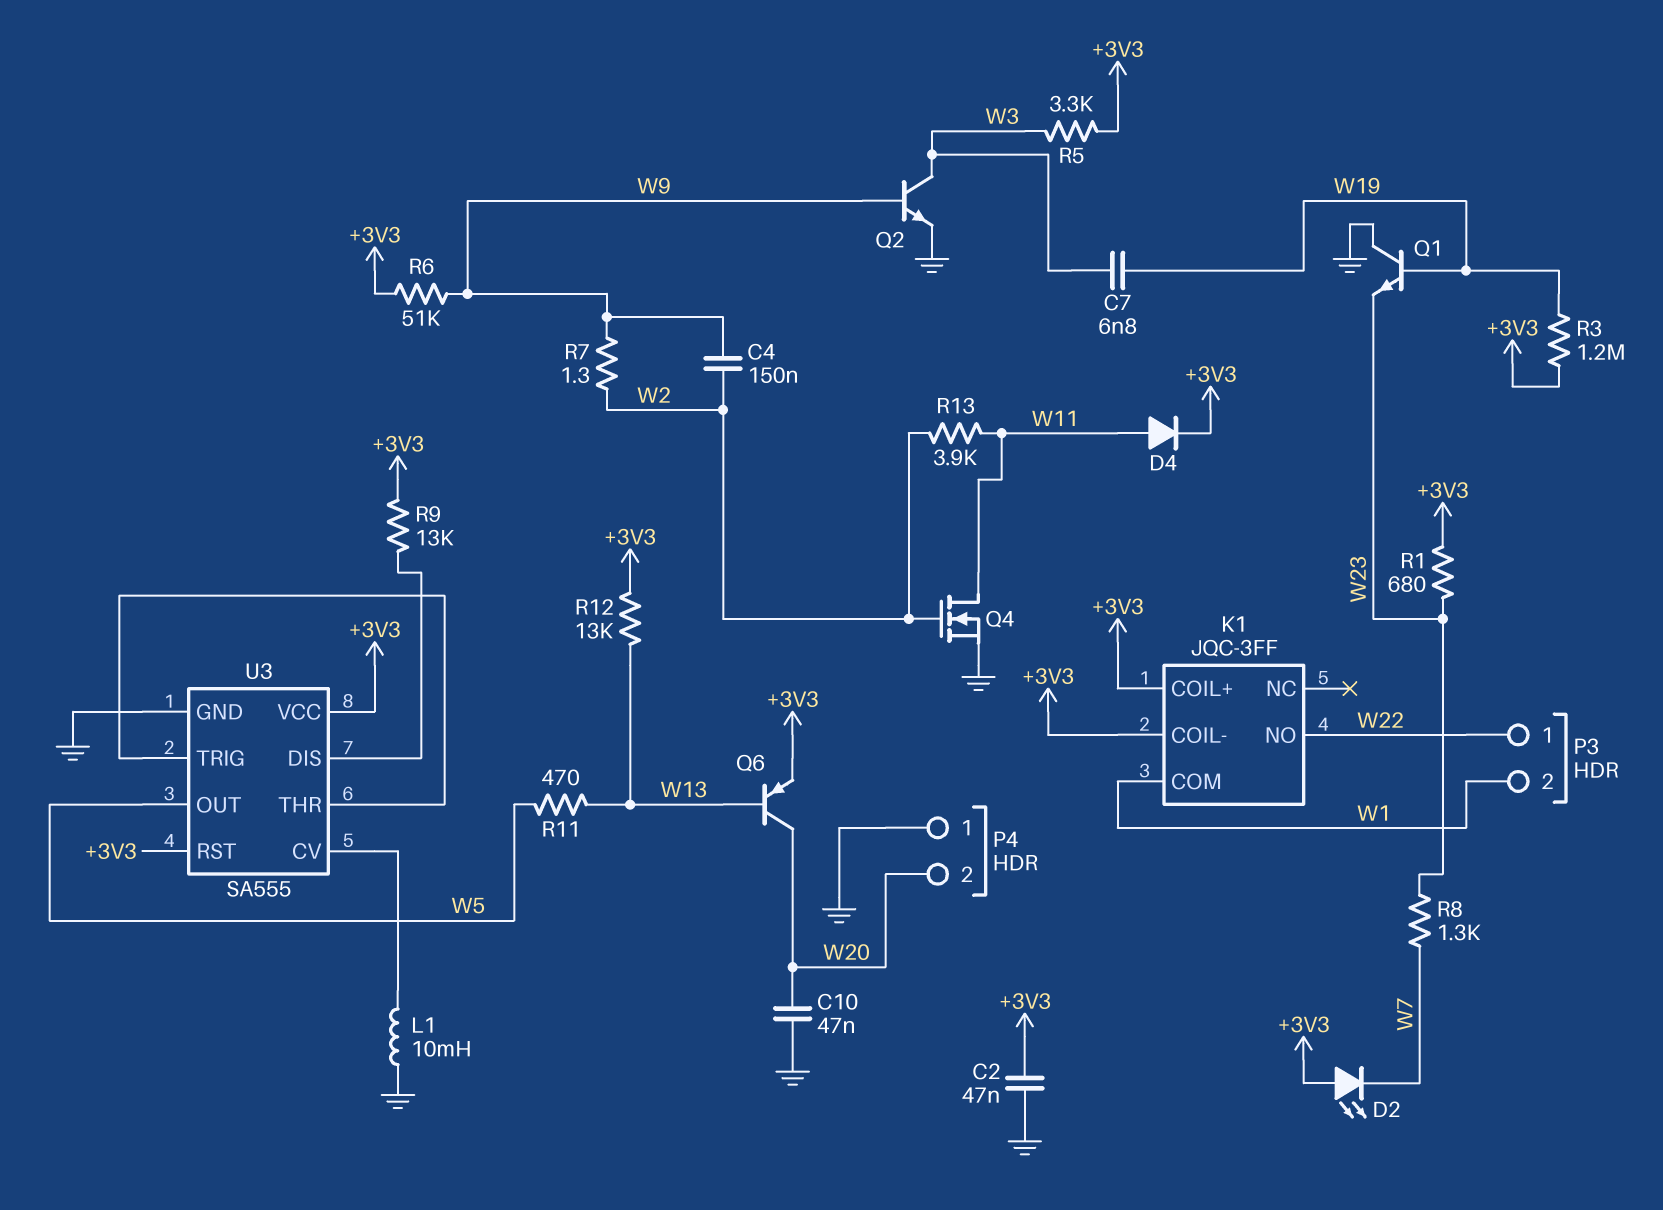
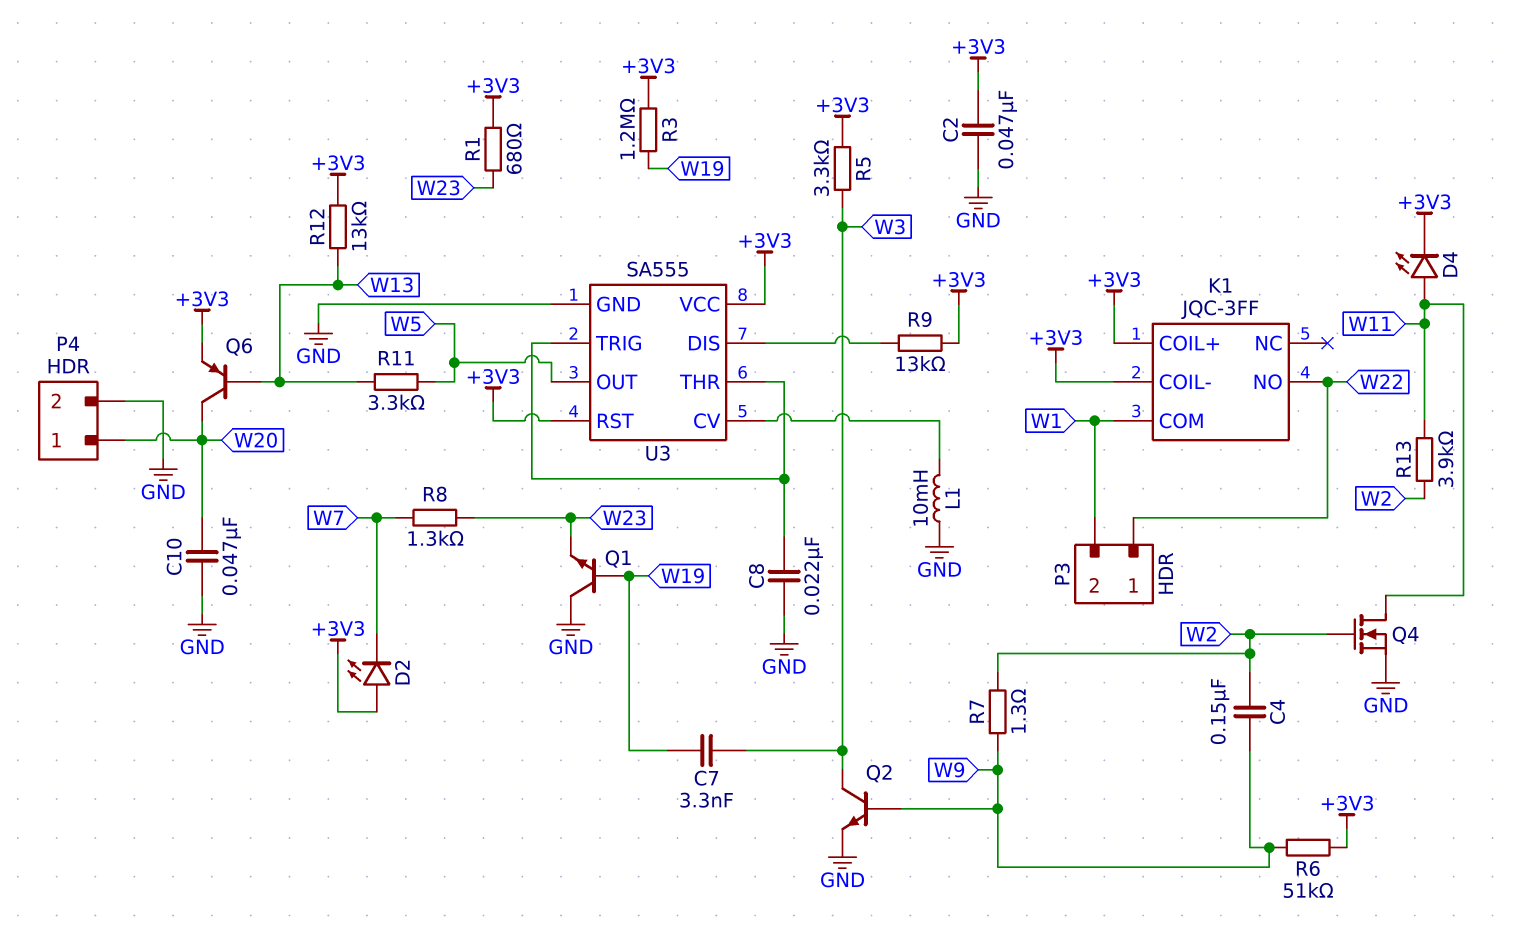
C7: 6.8nF (W3, W19) -> 3.3nF (W3, W19)
C8: none -> 22nF (GND, U3/THR)
D4: diode (A W11, K +3V3) -> LED (A W11, K +3V3)
P4 pin 1: GND -> W20
P4 pin 2: W20 -> GND
R11: 470 (W5, W13) -> 3.3k (W5, W13)

